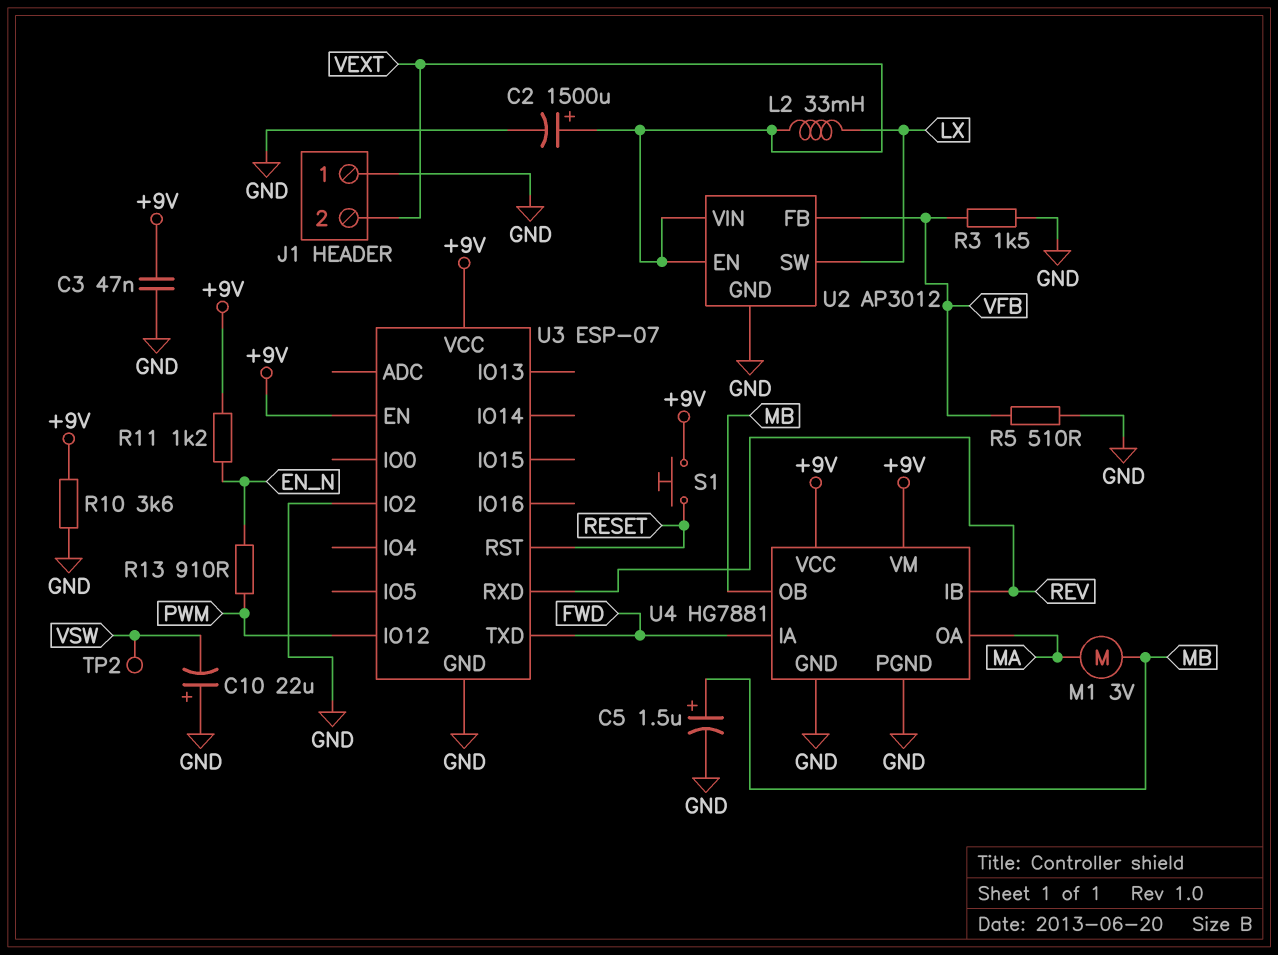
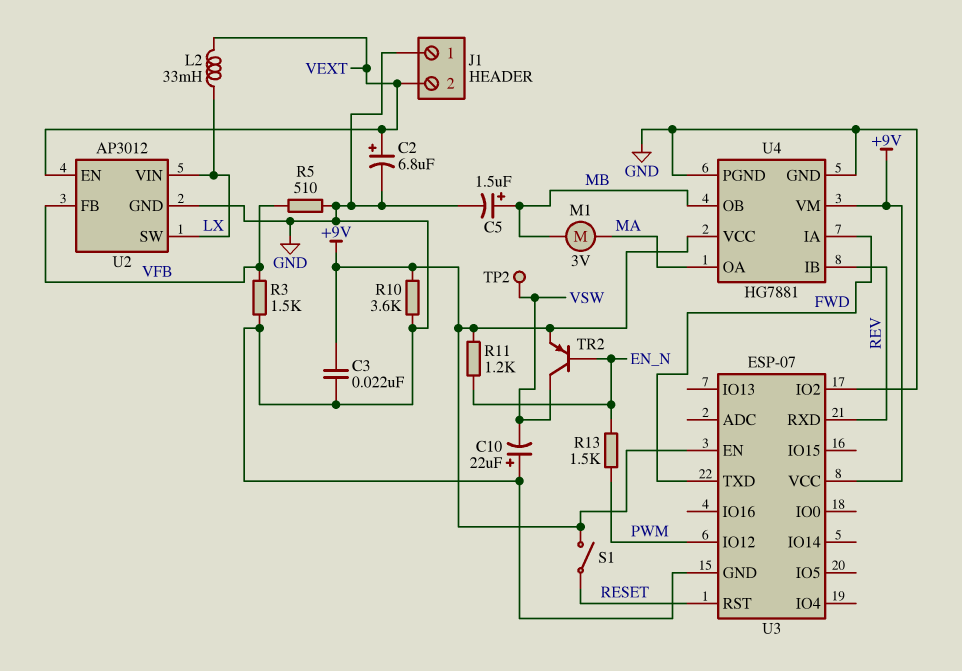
C2: 1500uF (plus VEXT, minus GND) -> 6.8uF (plus VEXT, minus GND)
C3: 47nF (+9V, GND) -> 22nF (+9V, GND)
R13: 910 (EN_N, PWM) -> 1.5k (EN_N, PWM)
S1: button (+9V, RESET) -> switch (+9V, RESET)
TR2: none -> PNP (B EN_N, C VSW, E +9V)
U2 pin VIN: VEXT -> LX

